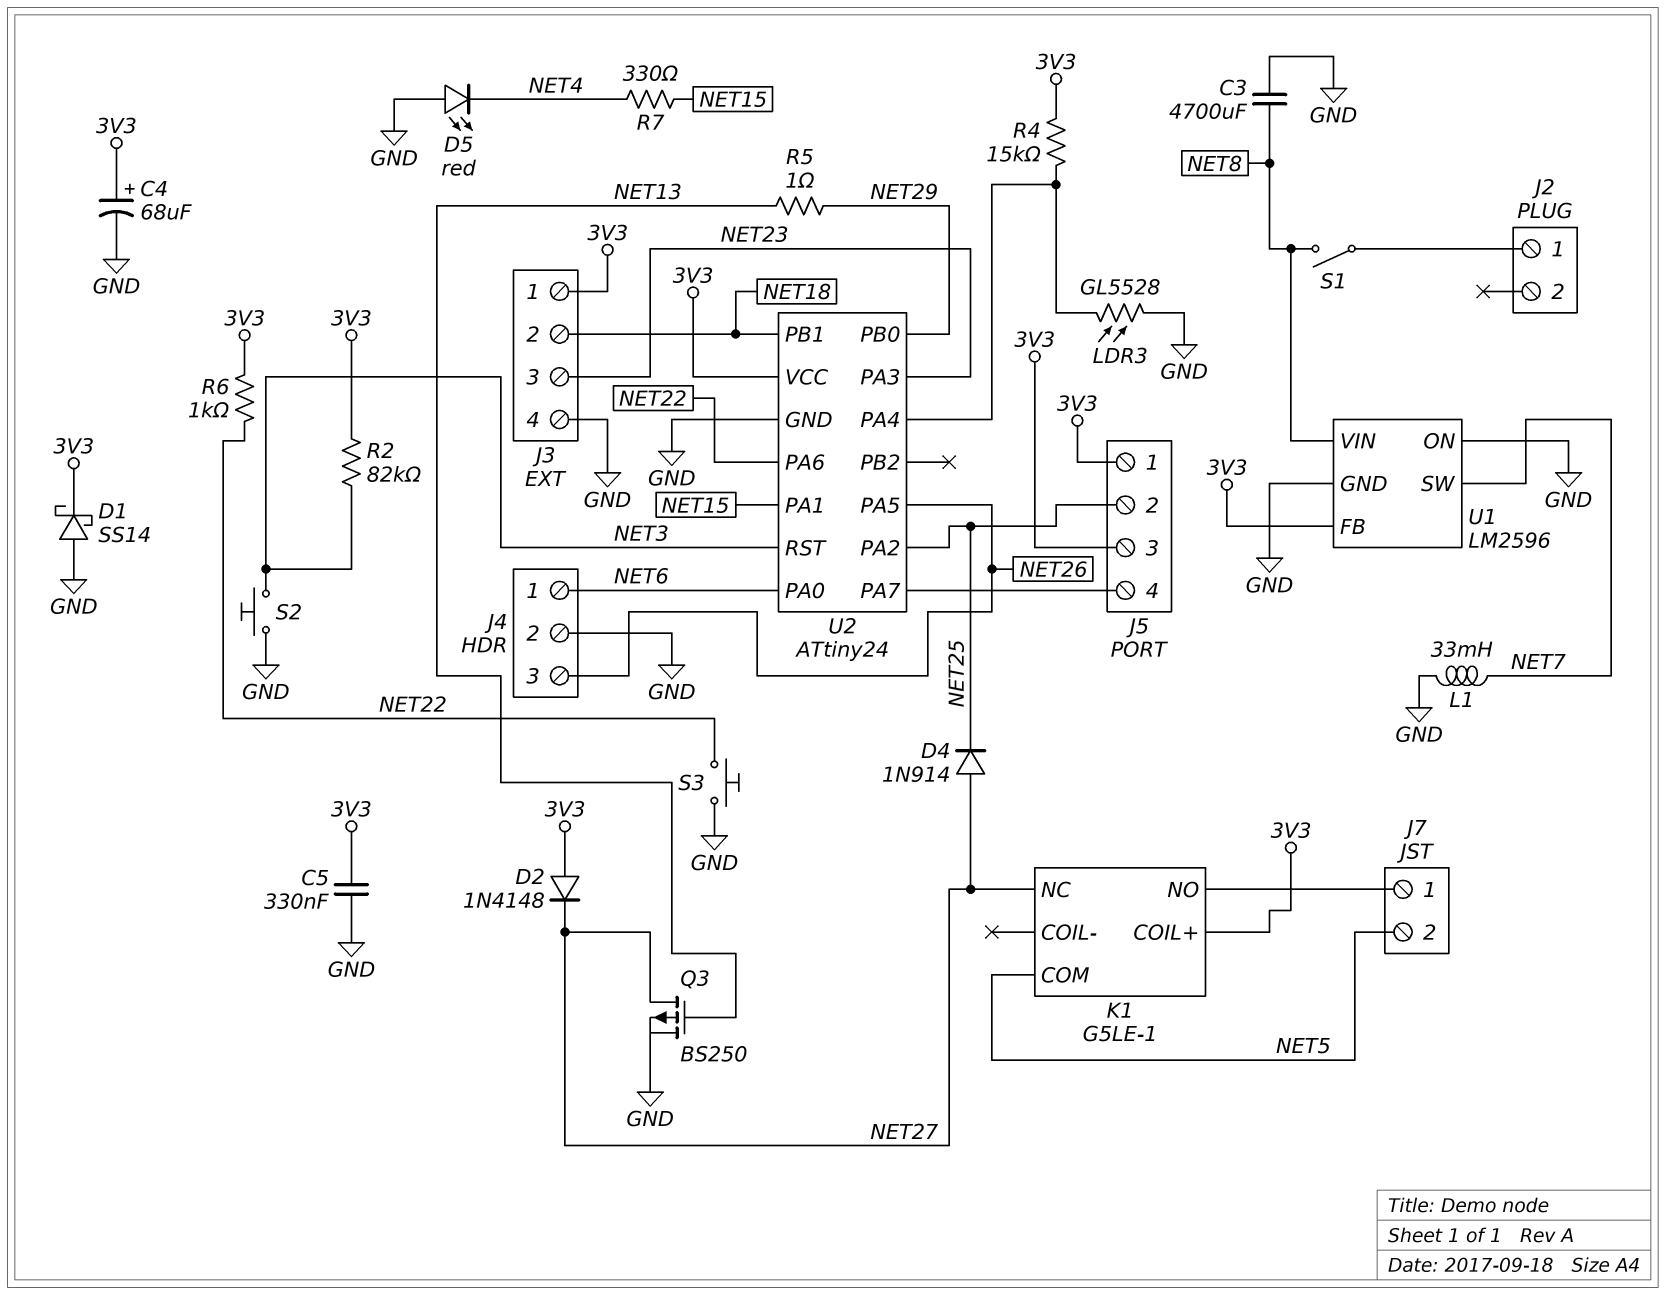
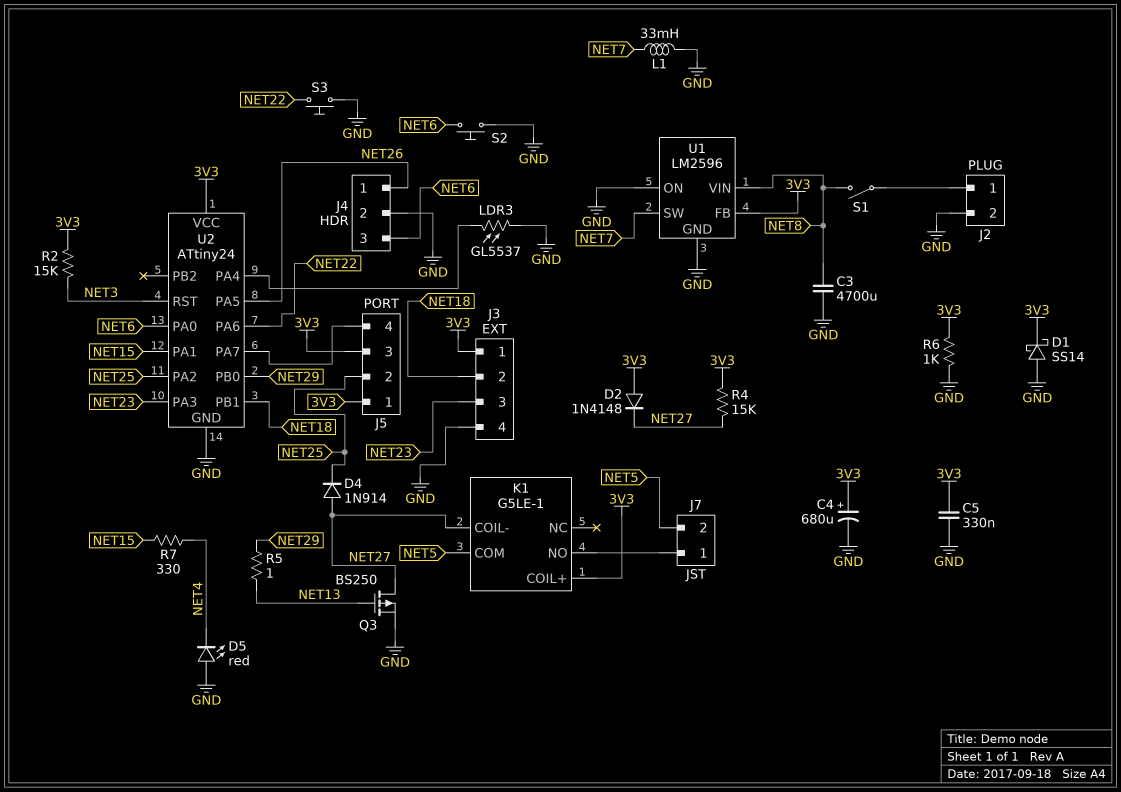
C4: 68uF (plus 3V3, minus GND) -> 680uF (plus 3V3, minus GND)
J2 pin 2: none -> GND
J4 pin 1: NET6 -> NET26
J4 pin 3: NET26 -> NET6
K1 pin COIL-: none -> NET27
K1 pin NC: NET27 -> none
LDR3: GL5528 (GND, U2/PA4) -> GL5537 (GND, U2/PA4)
R2: 82k (3V3, NET3) -> 15k (3V3, NET3)
R4: 15k (3V3, U2/PA4) -> 15k (3V3, NET27)
R6: 1k (3V3, NET22) -> 1k (3V3, GND)
S2: button (GND, NET3) -> button (GND, NET6)

